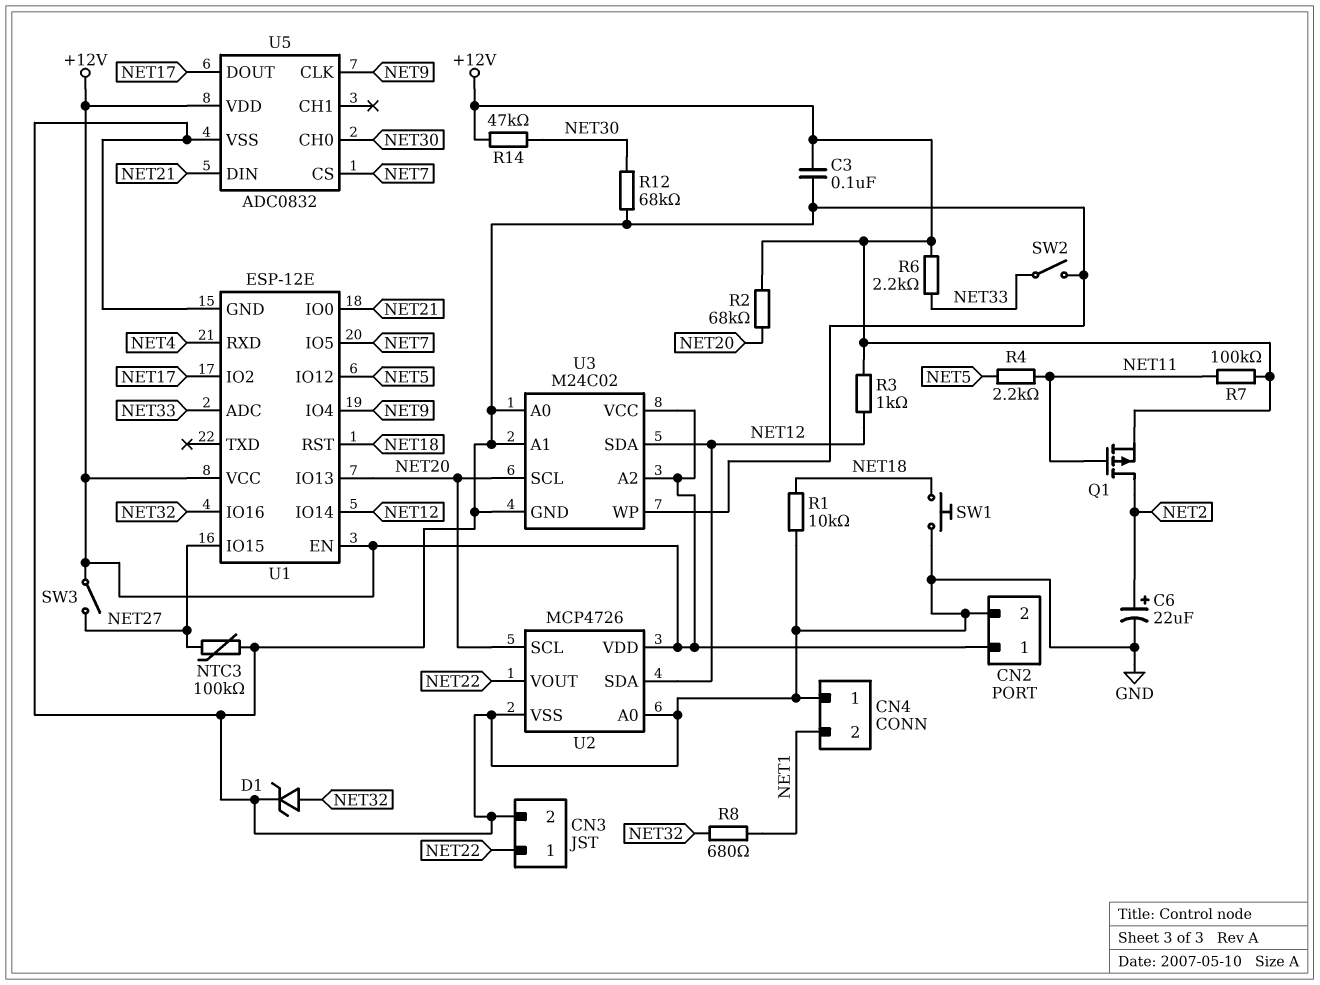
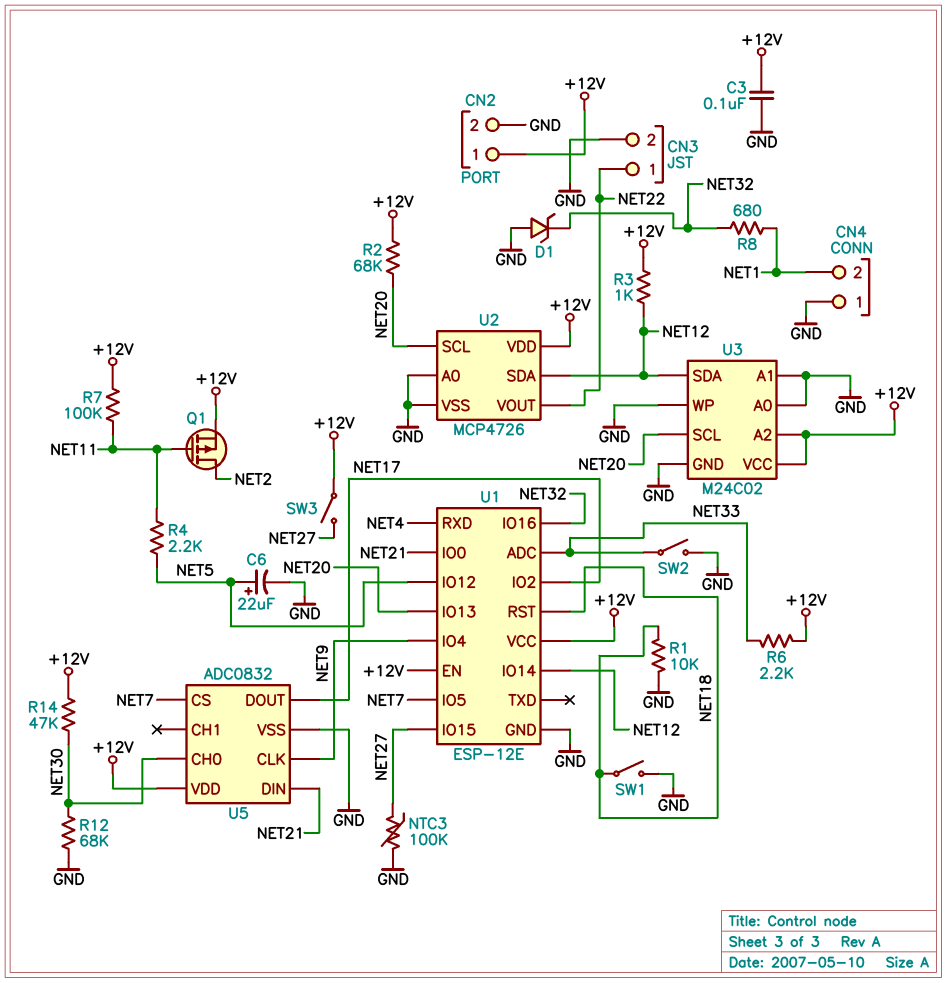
C6: 22uF (plus NET2, minus GND) -> 22uF (plus NET5, minus GND)
D1: zener (A NET32, K GND) -> zener (A GND, K NET32)
SW1: button (GND, NET18) -> switch (GND, NET18)

